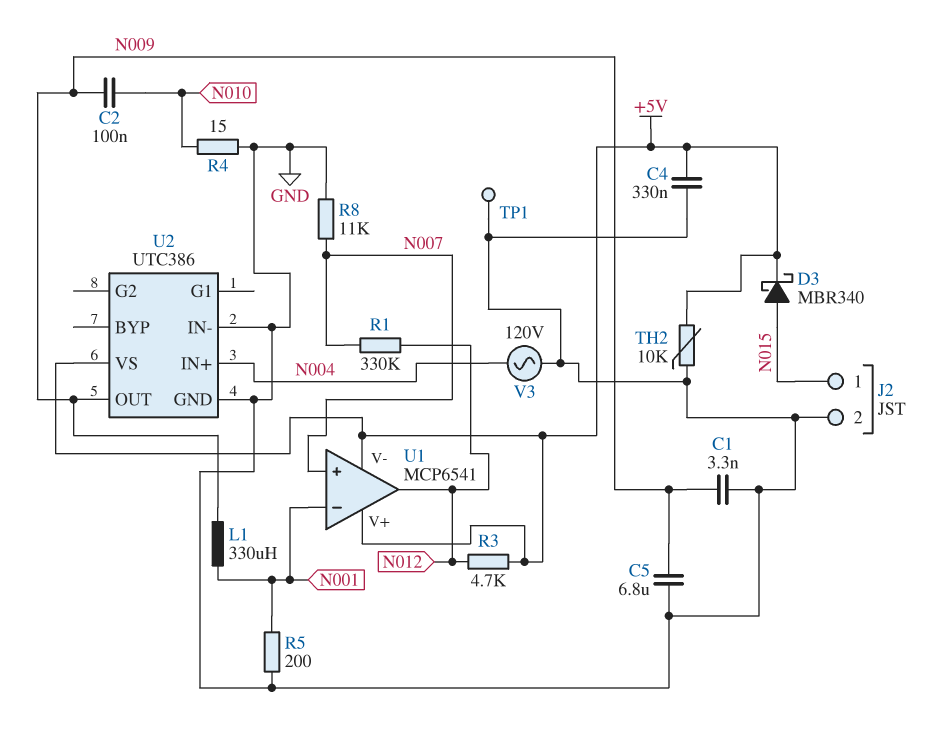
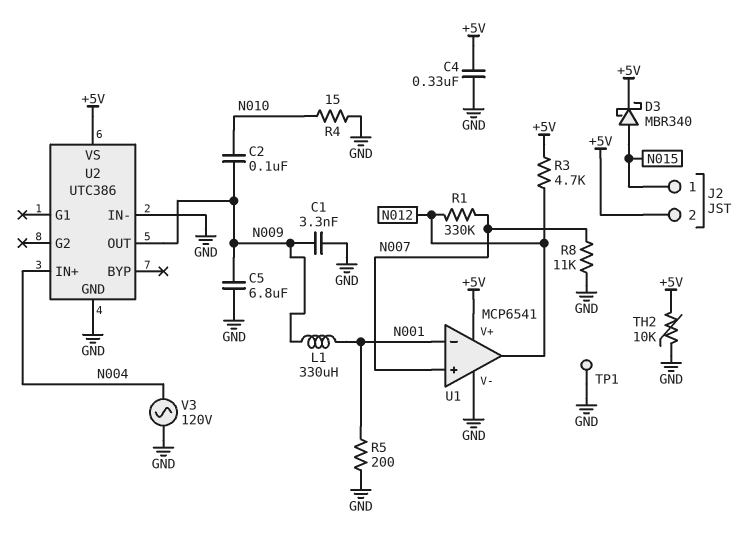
J2 pin 2: GND -> +5V
U1 pin V-: +5V -> GND

